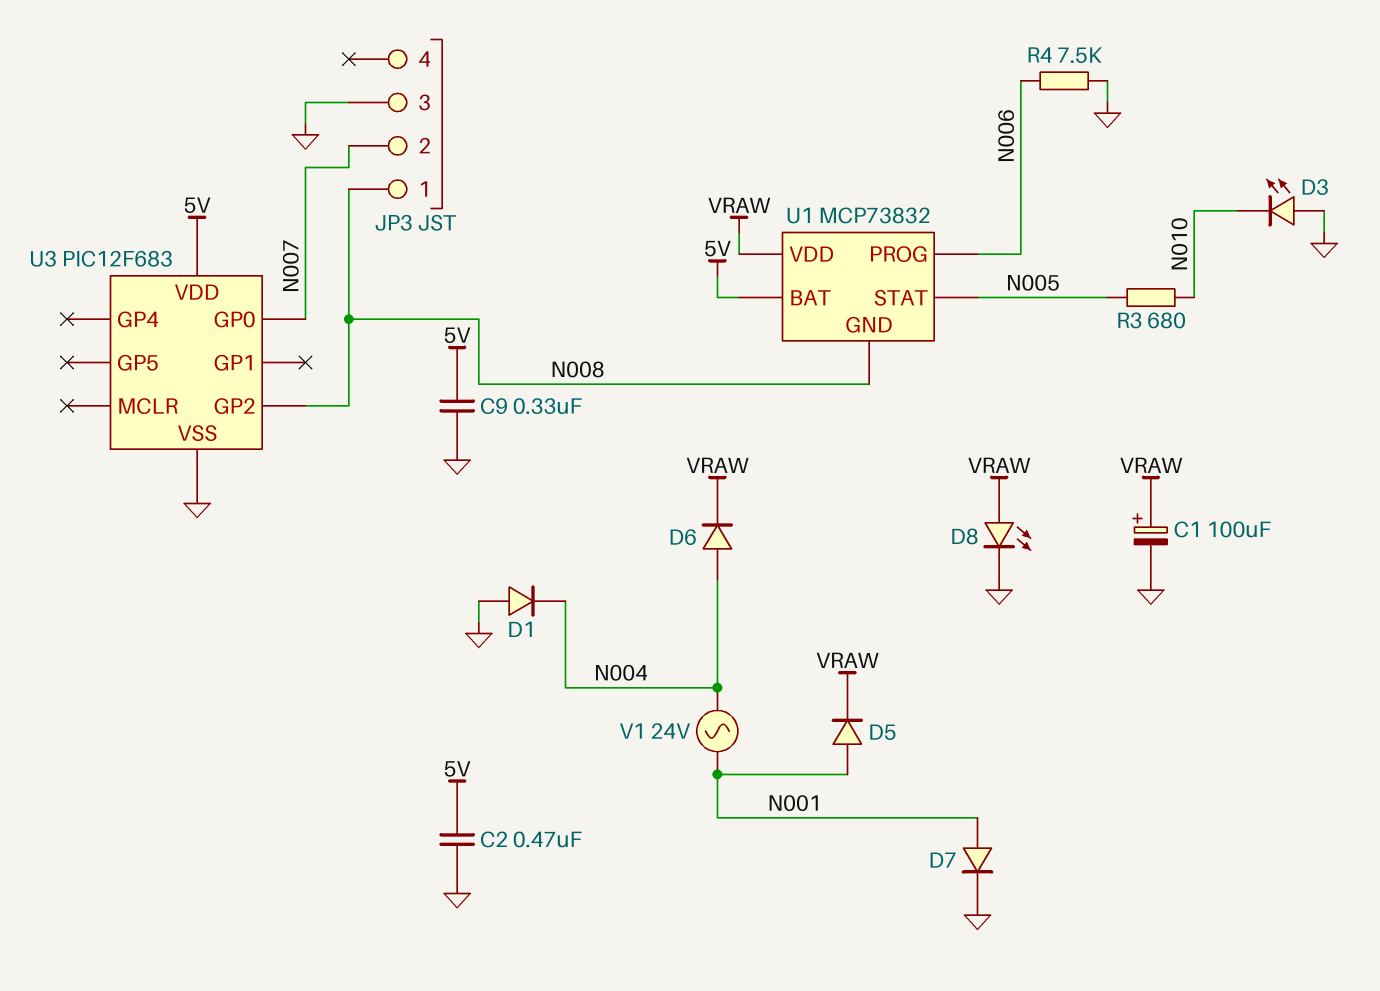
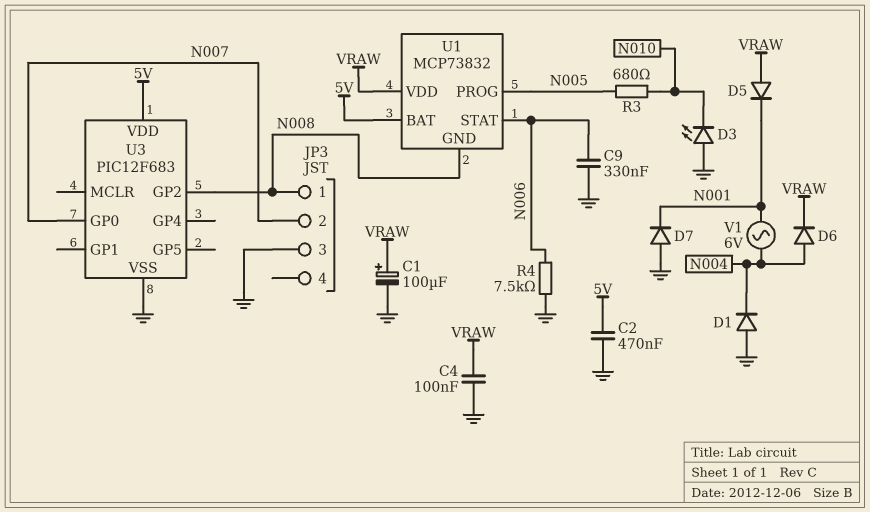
C4: none -> 100nF (GND, VRAW)
C9: 330nF (5V, GND) -> 330nF (GND, N006)
D5: diode (A N001, K VRAW) -> diode (A VRAW, K N001)
D7: diode (A N001, K GND) -> diode (A GND, K N001)
D8: LED (A VRAW, K GND) -> none
U1 pin PROG: N006 -> N005
U1 pin STAT: N005 -> N006
V1: AC 24V (N001, N004) -> AC 6V (N001, N004)

